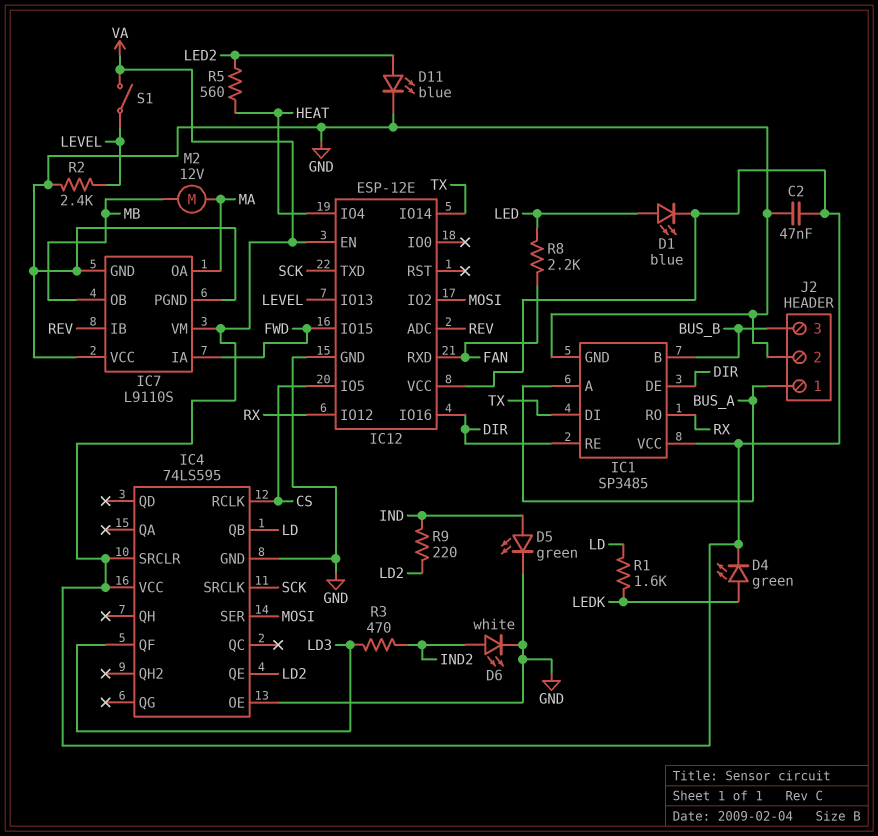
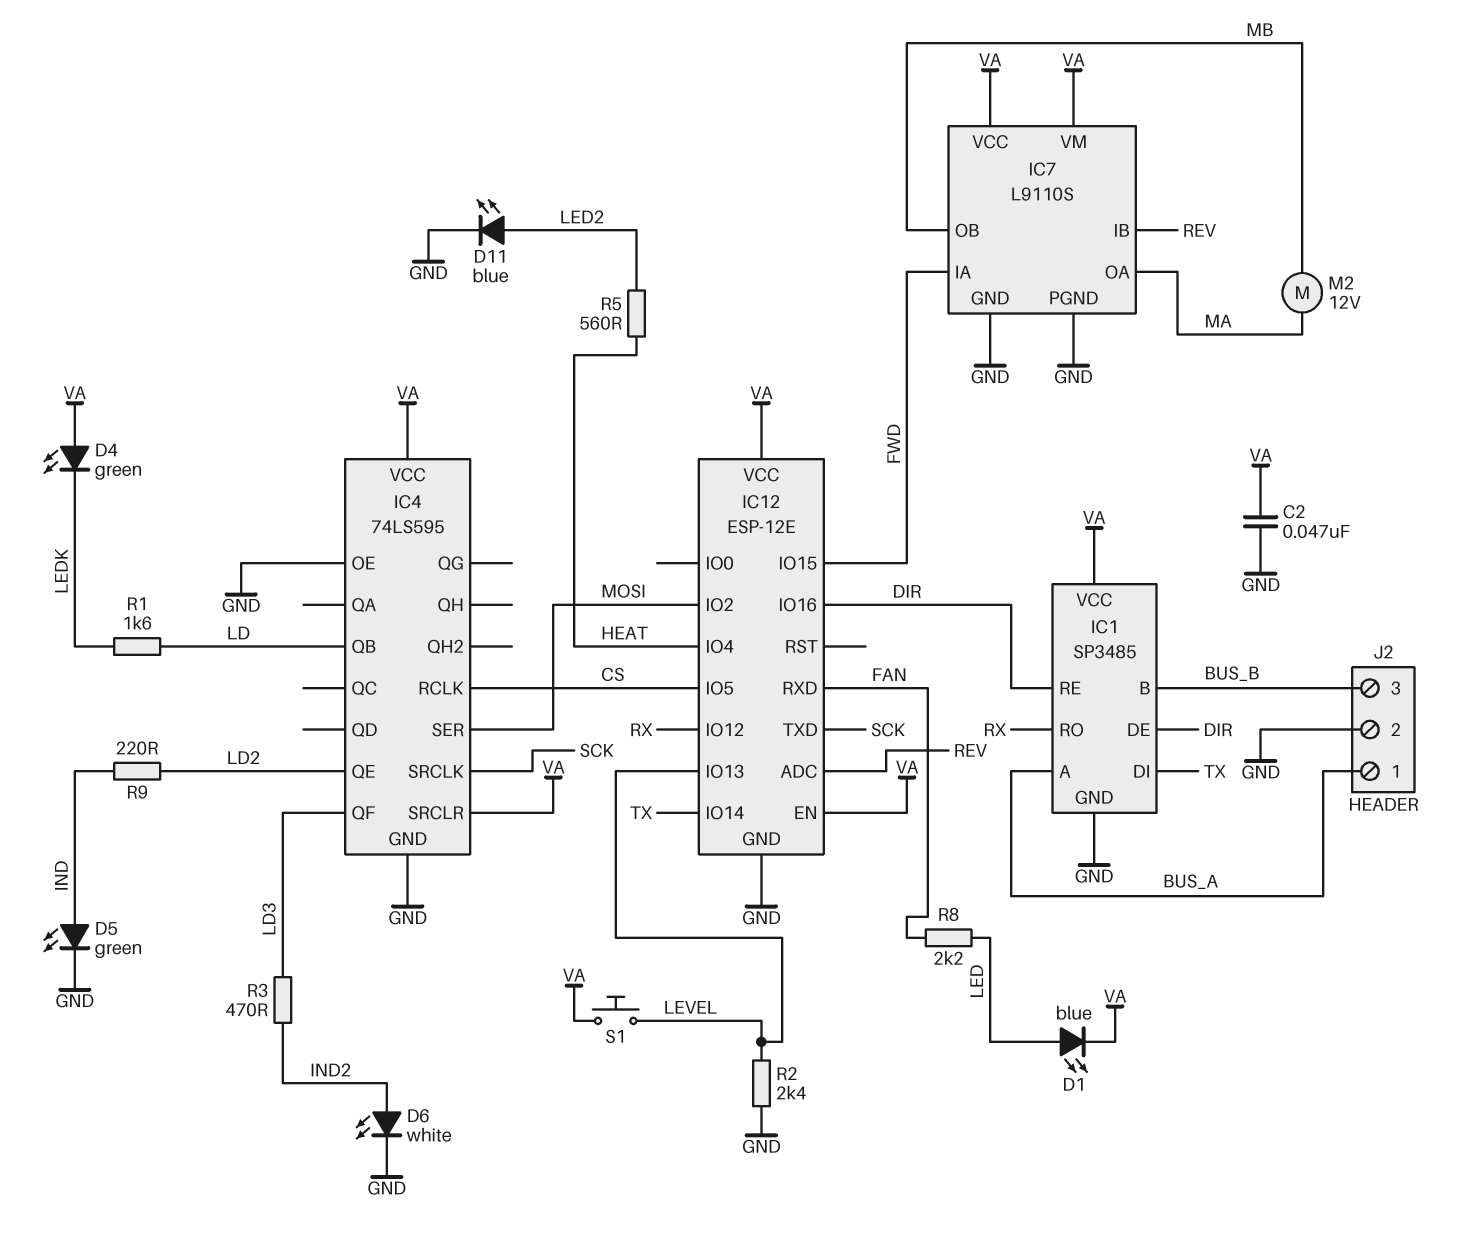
D4: LED green (A LEDK, K VA) -> LED green (A VA, K LEDK)
IC7 pin VCC: GND -> VA
S1: switch (LEVEL, VA) -> button (LEVEL, VA)

